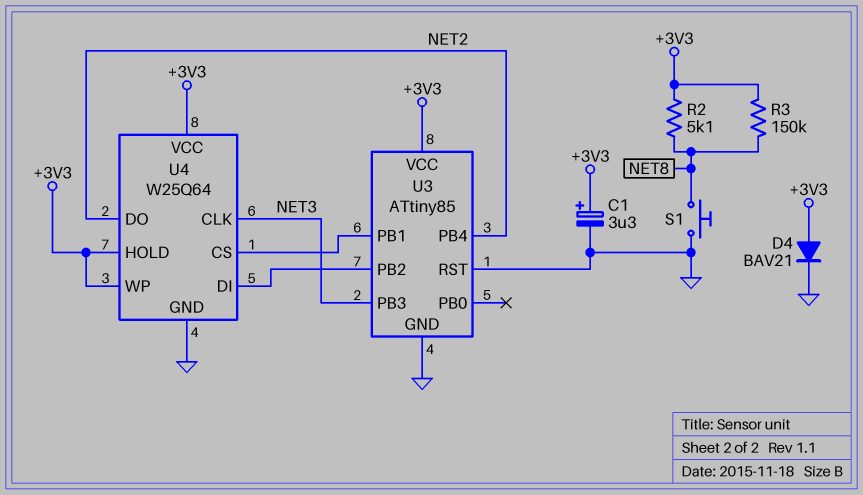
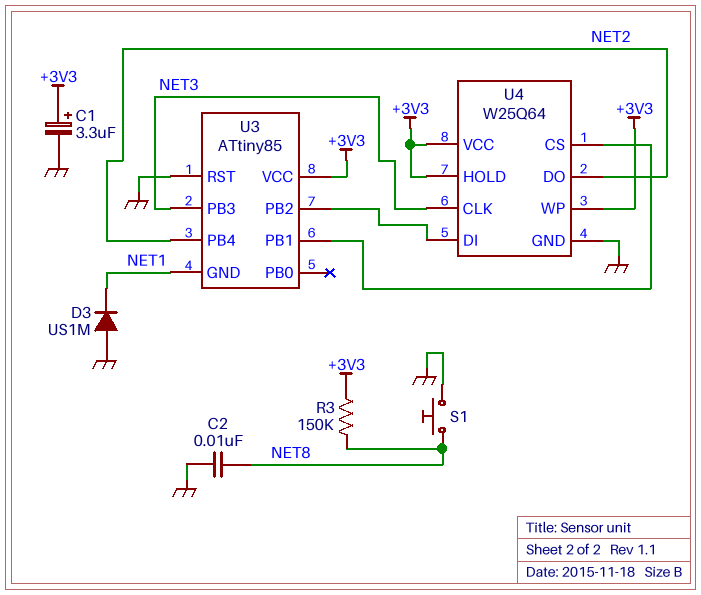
C2: none -> 10nF (GND, NET8)
D3: none -> diode US1M (A GND, K NET1)
D4: diode BAV21 (A +3V3, K GND) -> none
R2: 5.1k (+3V3, NET8) -> none
U3 pin GND: GND -> NET1

